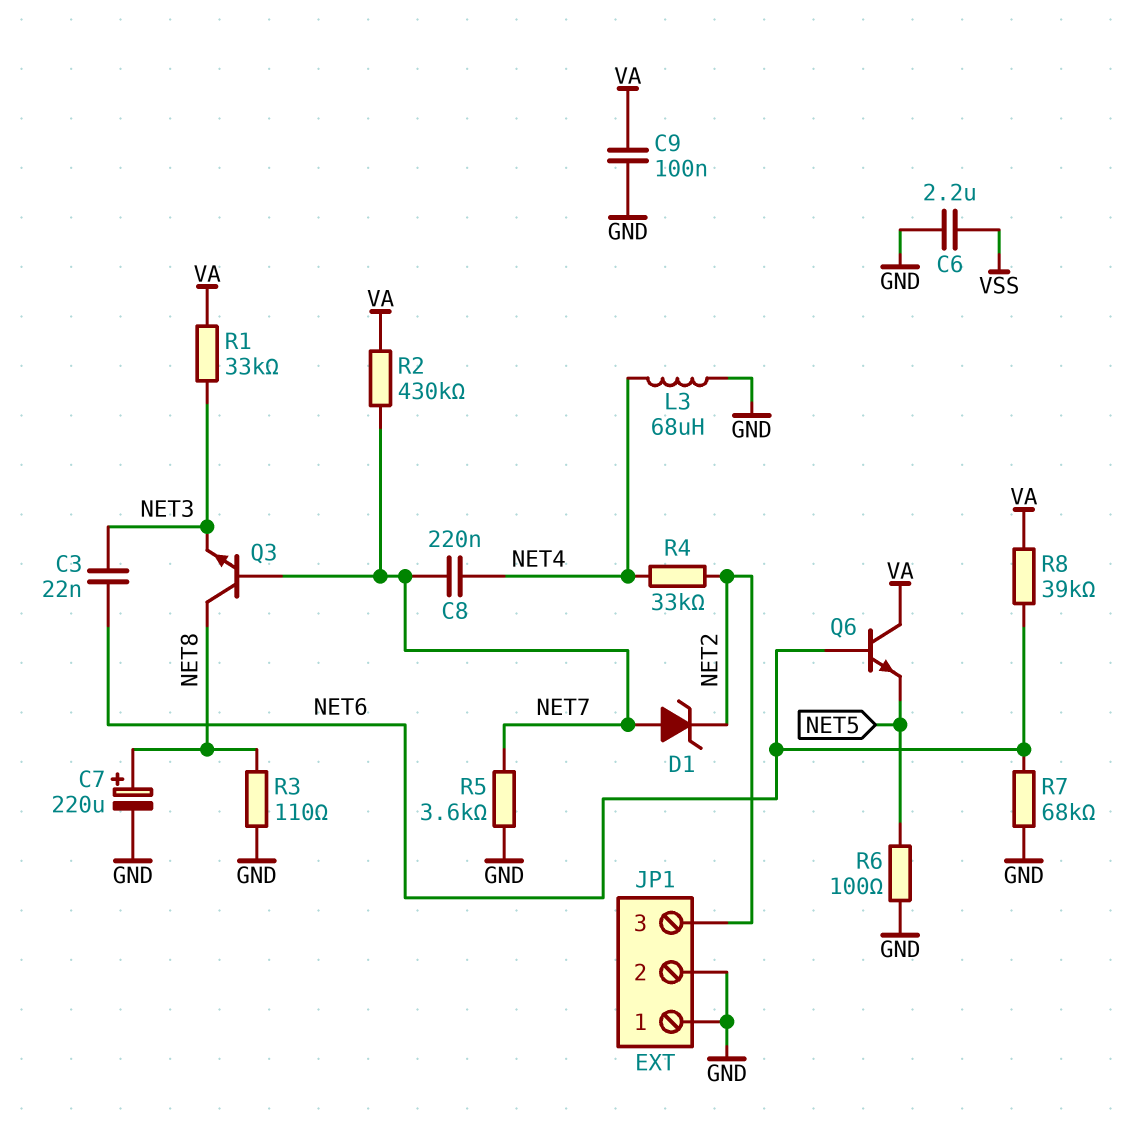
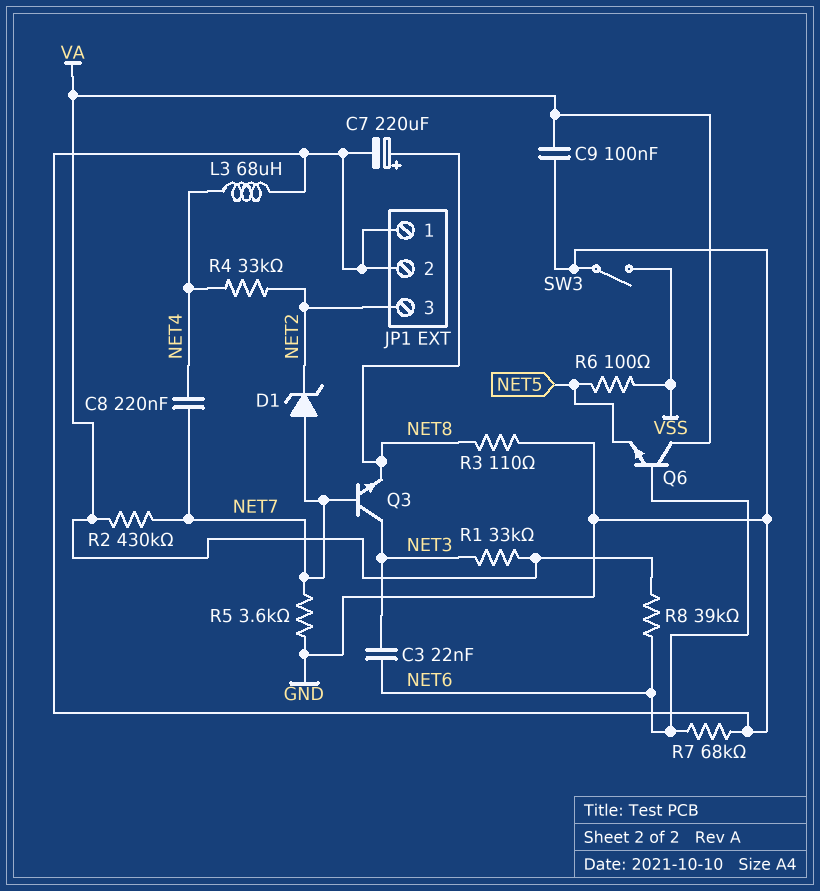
C6: 2.2uF (GND, VSS) -> none
Q3: NPN (B NET7, C NET8, E NET3) -> NPN (B NET7, C NET3, E NET8)
R6: 100 (GND, NET5) -> 100 (NET5, VSS)
SW3: none -> switch (GND, VSS)

